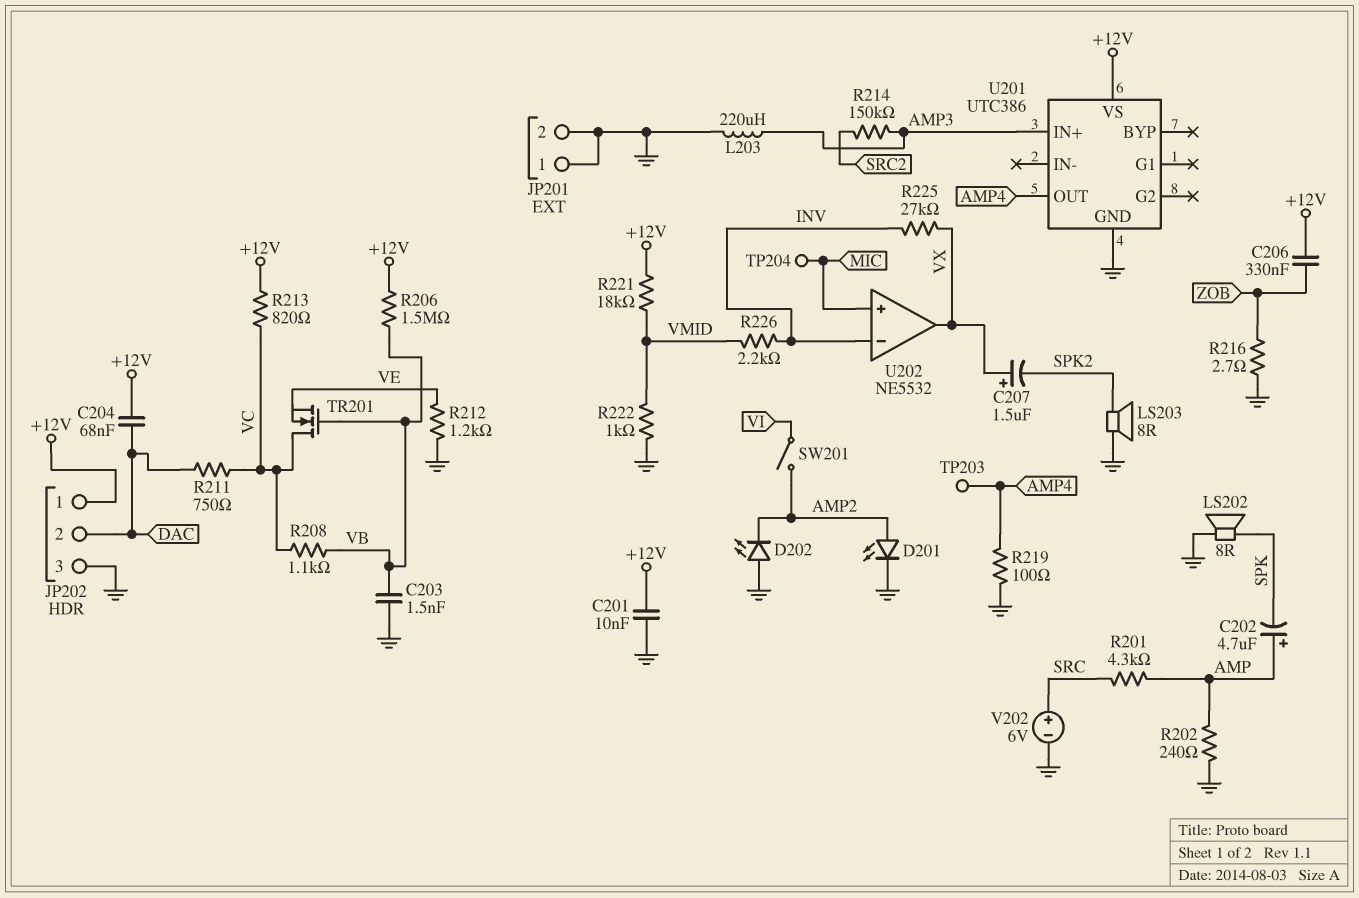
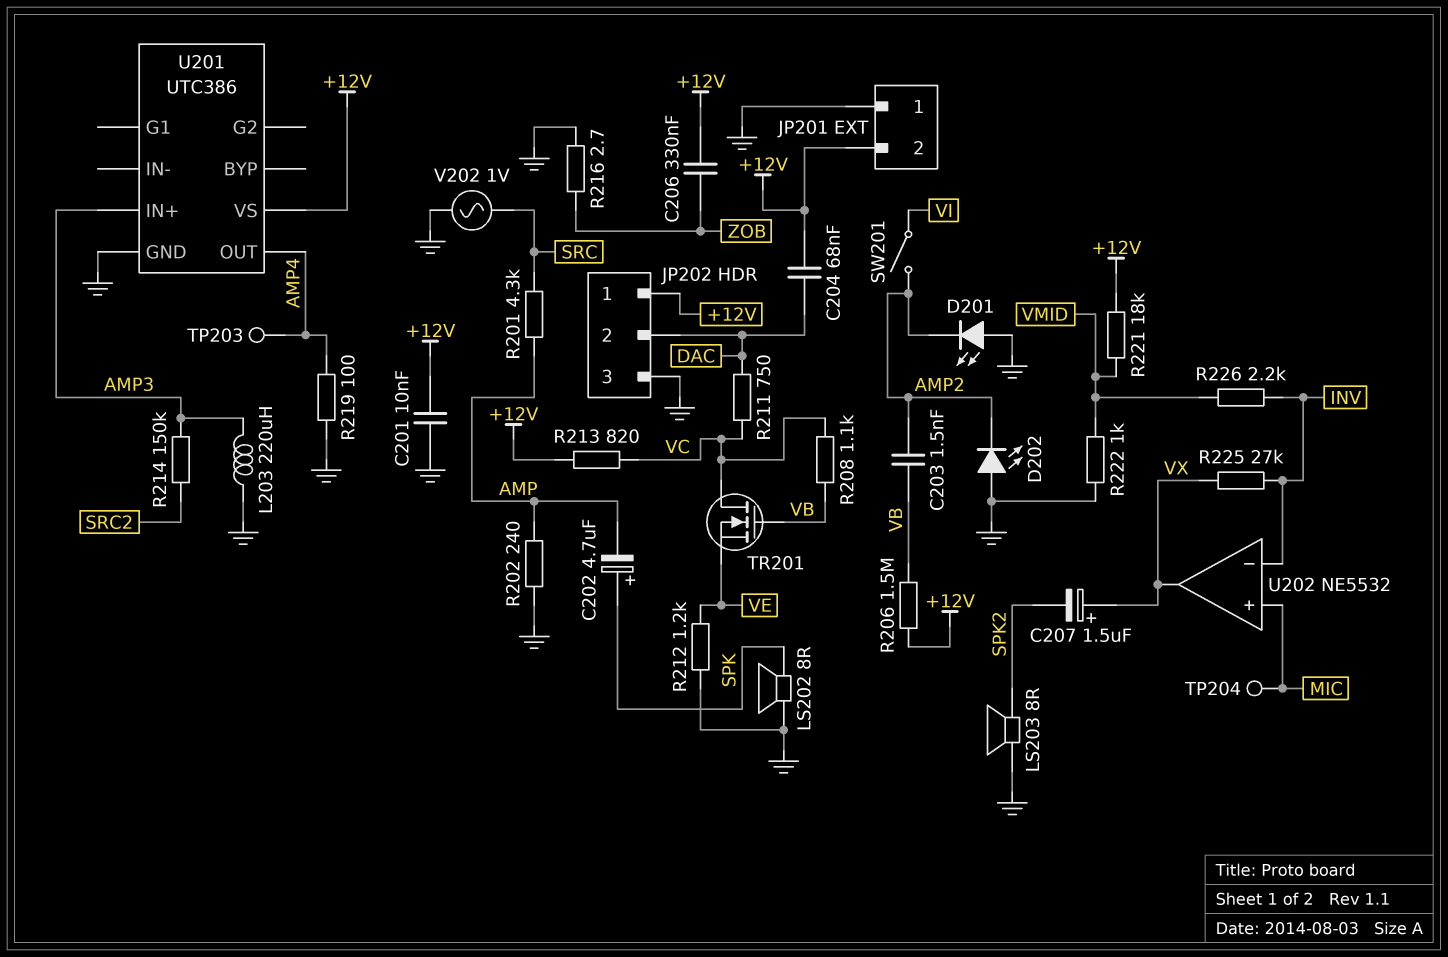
C202: 4.7uF (plus AMP, minus SPK) -> 4.7uF (plus SPK, minus AMP)
C203: 1.5nF (GND, VB) -> 1.5nF (AMP2, VB)
D201: LED (A AMP2, K GND) -> LED (A GND, K AMP2)
JP201 pin 2: GND -> +12V
V202: 6V (plus SRC, minus GND) -> AC 1V (GND, SRC)

